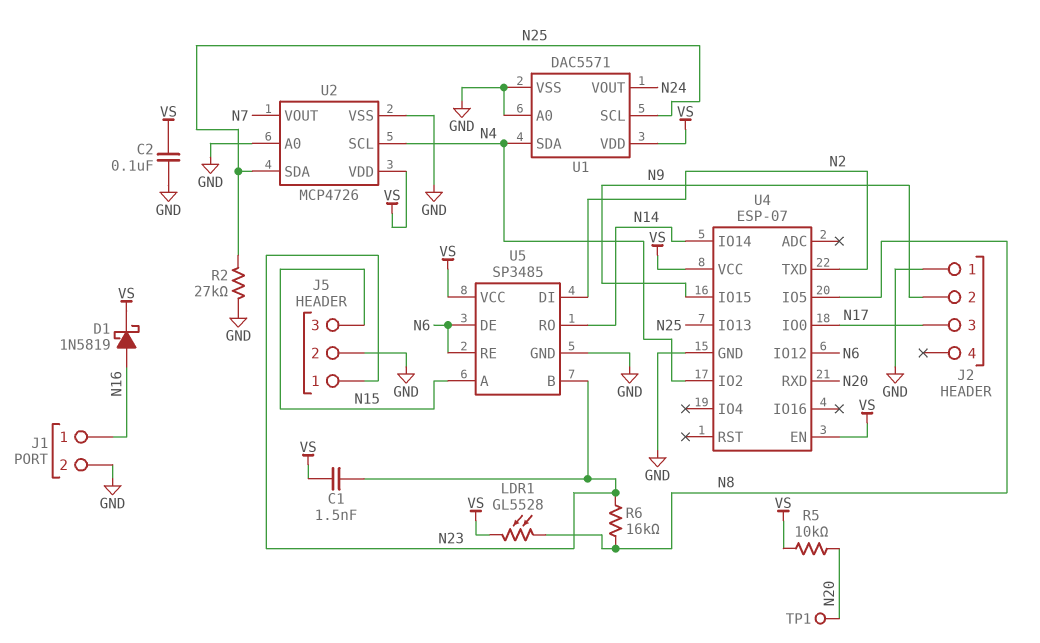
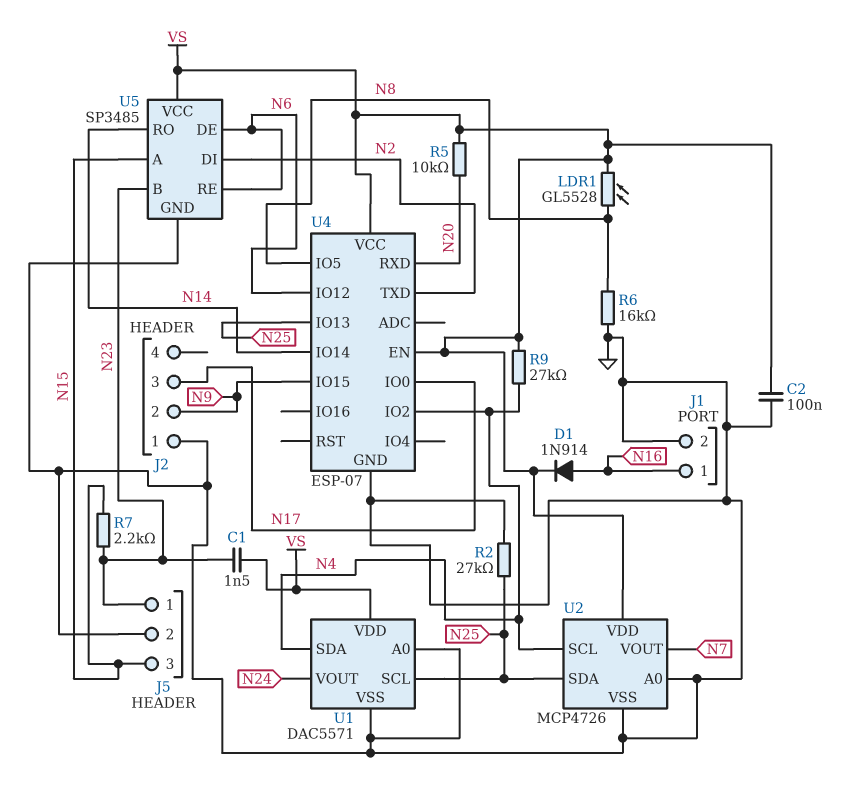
D1: schottky 1N5819 (A N16, K VS) -> diode 1N914 (A N16, K VS)
R6: 16k (N8, N23) -> 16k (GND, N8)
R7: none -> 2.2k (N15, N23)
R9: none -> 27k (N4, VS)
TP1: test point (N20) -> none

